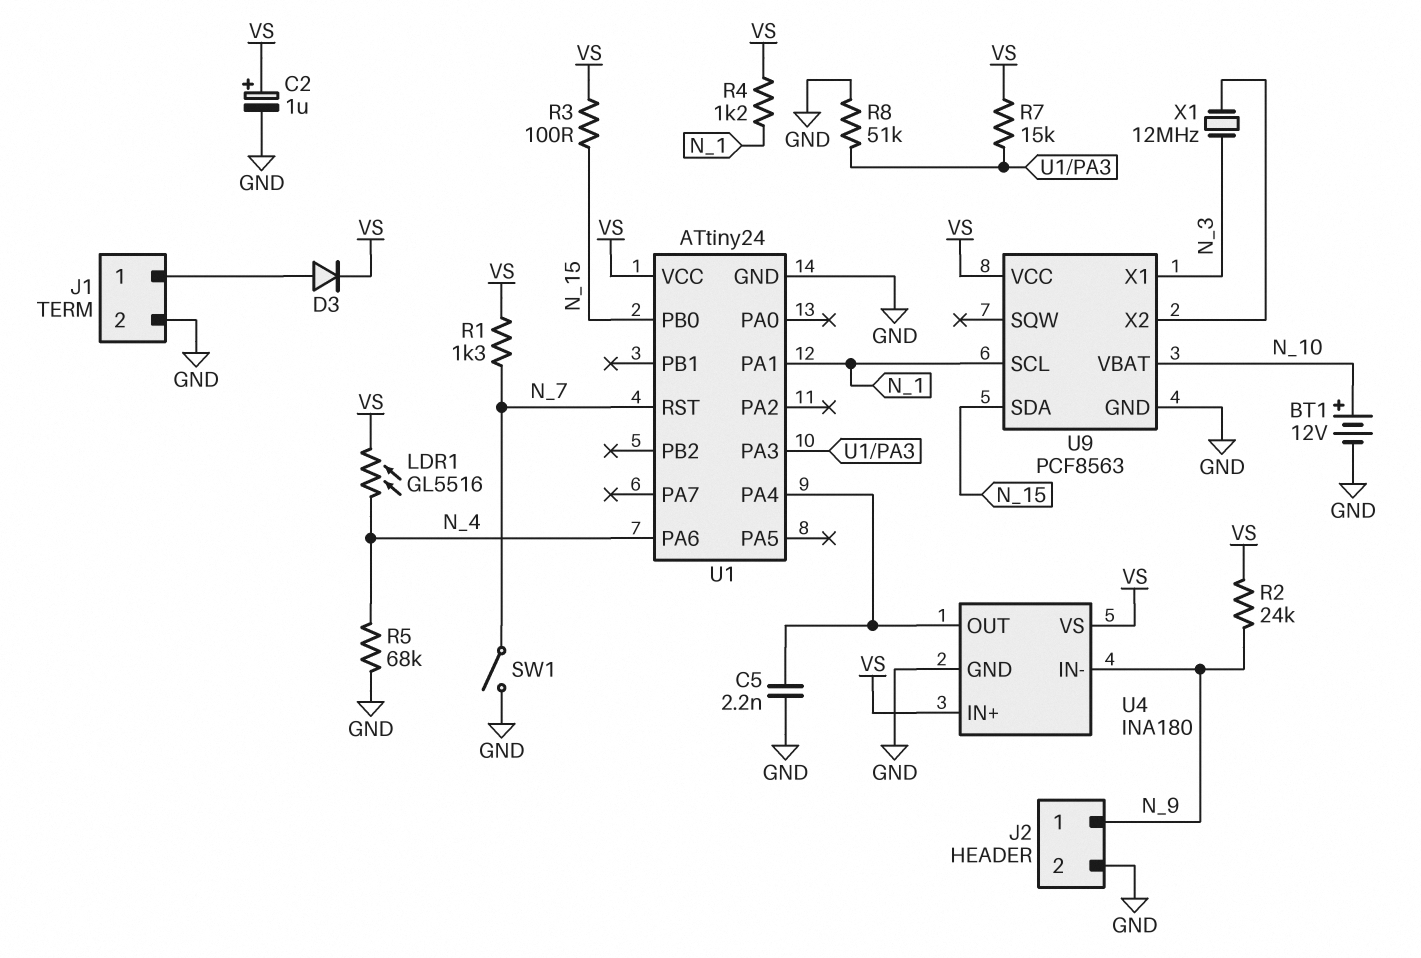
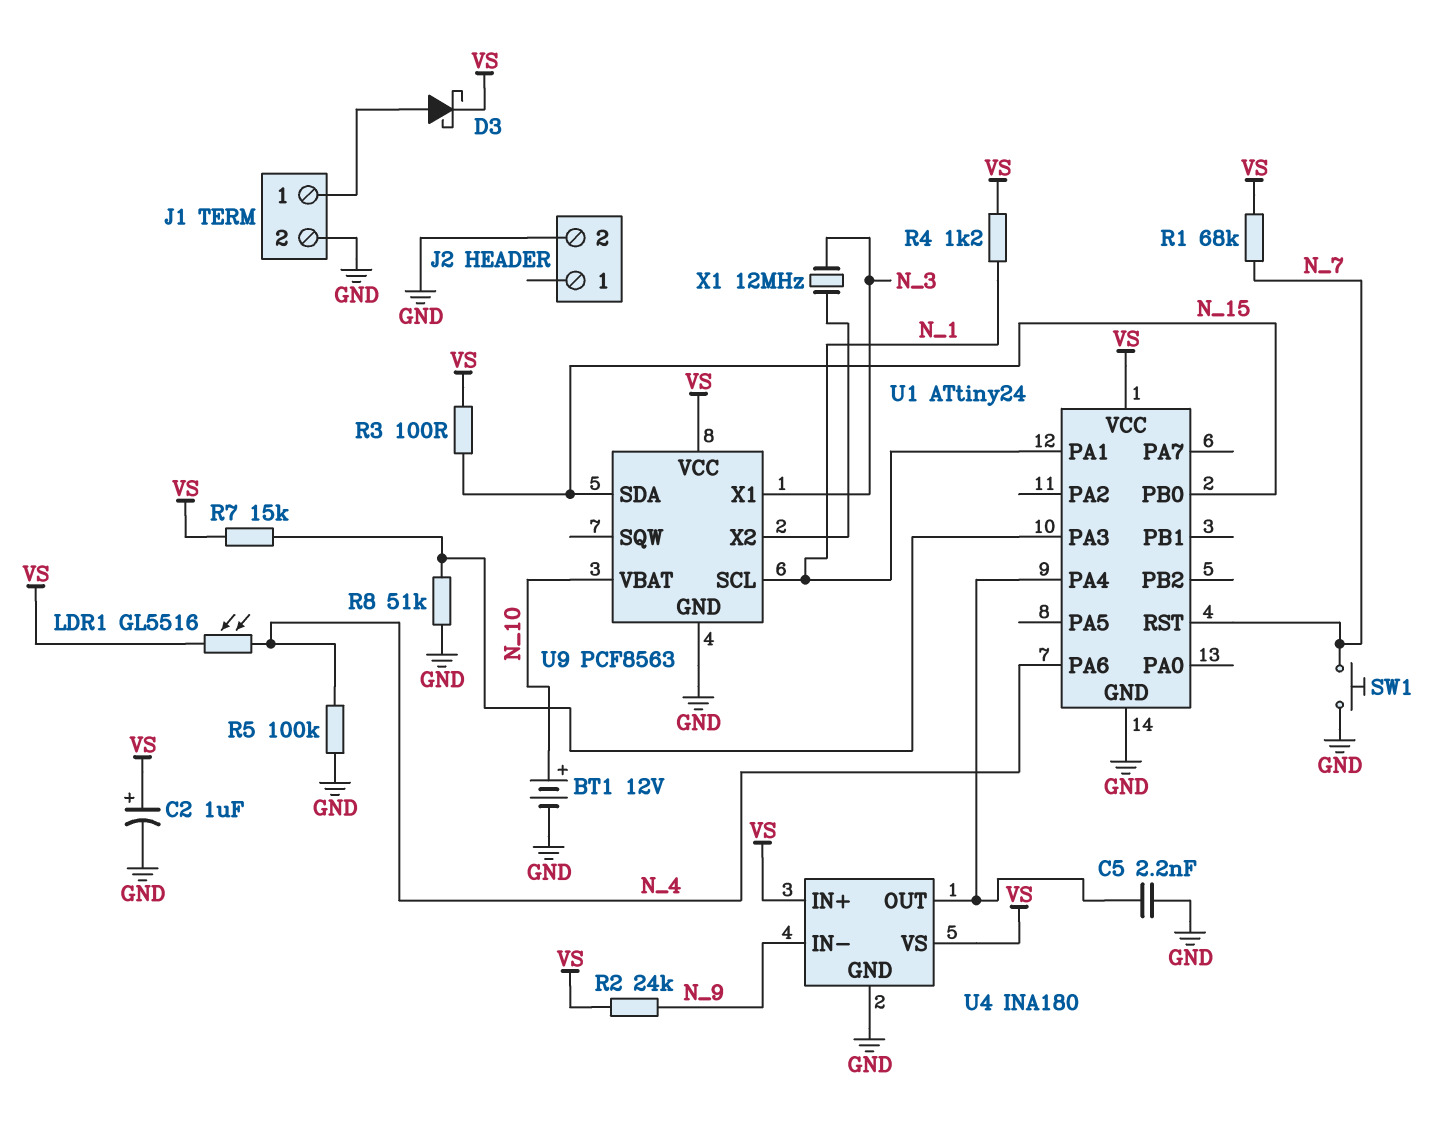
D3: diode (A J1/1, K VS) -> schottky (A J1/1, K VS)
J2 pin 1: N_9 -> none
R1: 1.3k (N_7, VS) -> 68k (N_7, VS)
R5: 68k (GND, N_4) -> 100k (GND, N_4)
SW1: switch (GND, N_7) -> button (GND, N_7)

